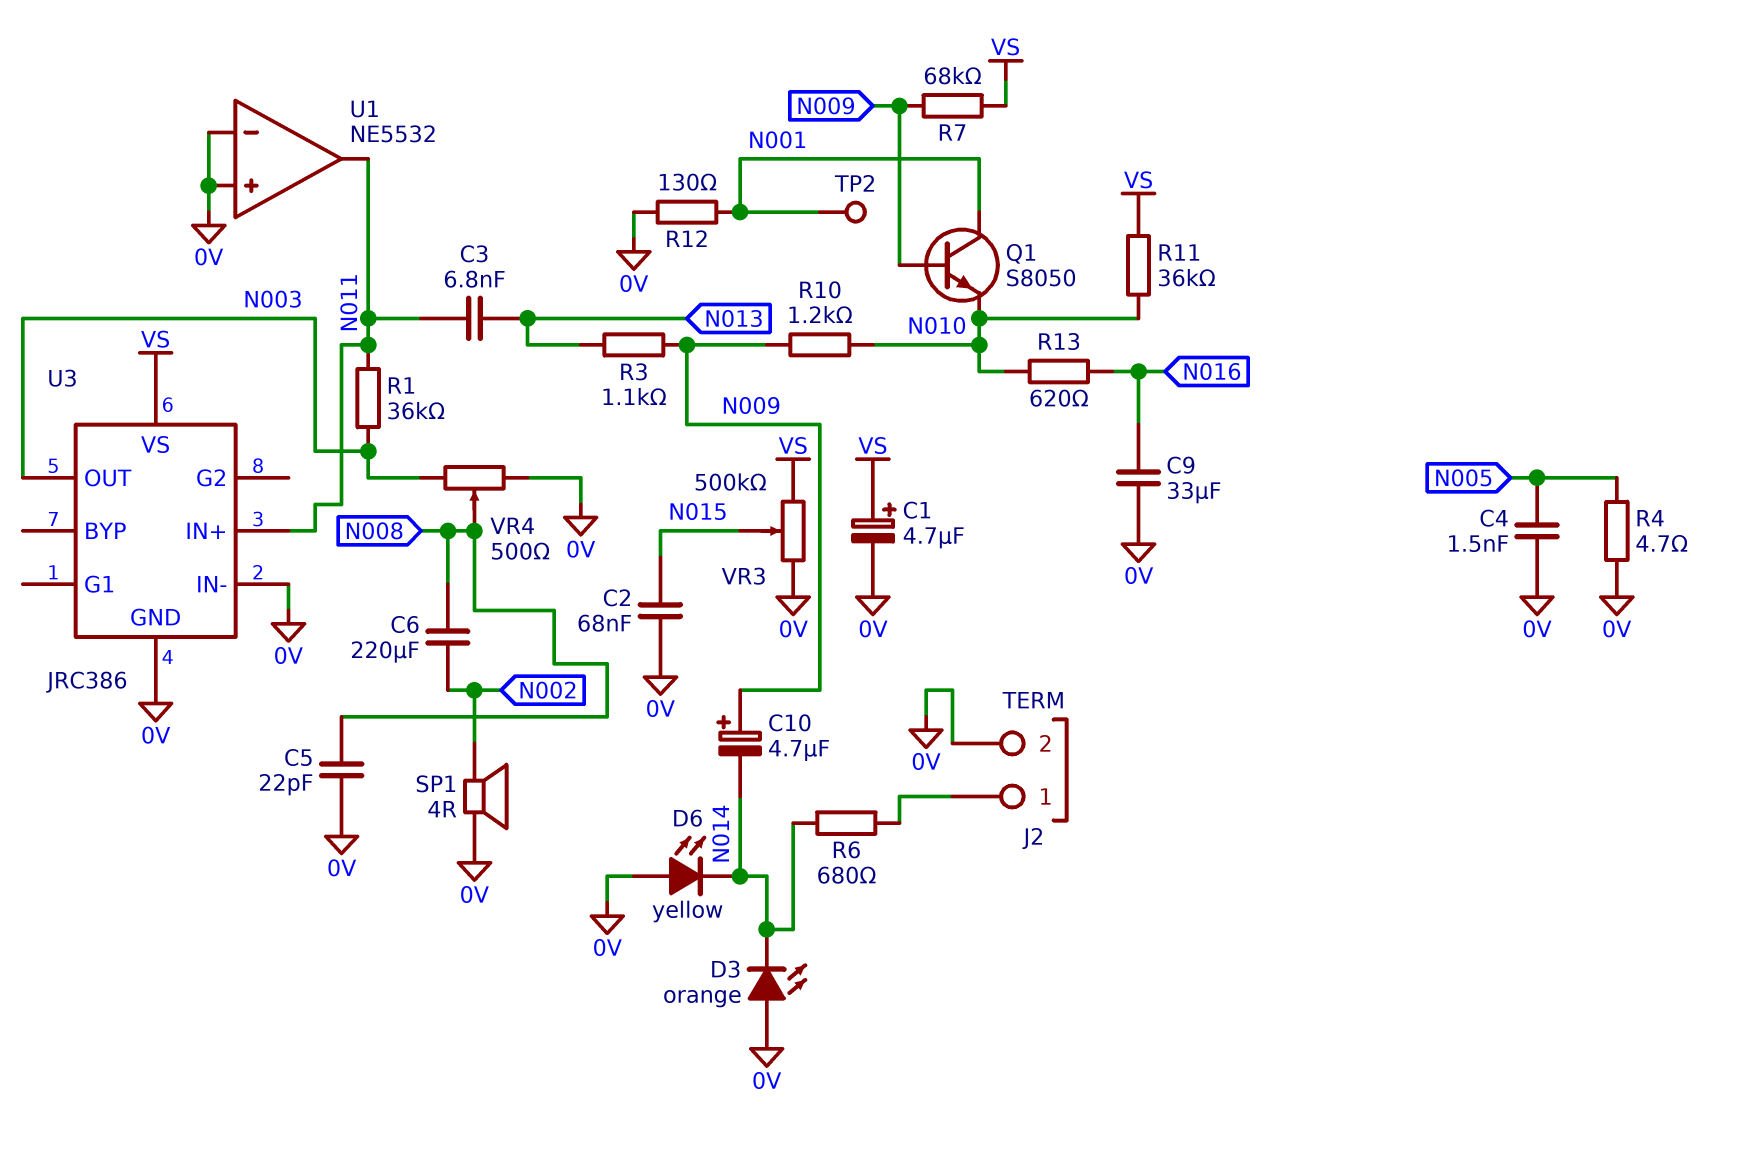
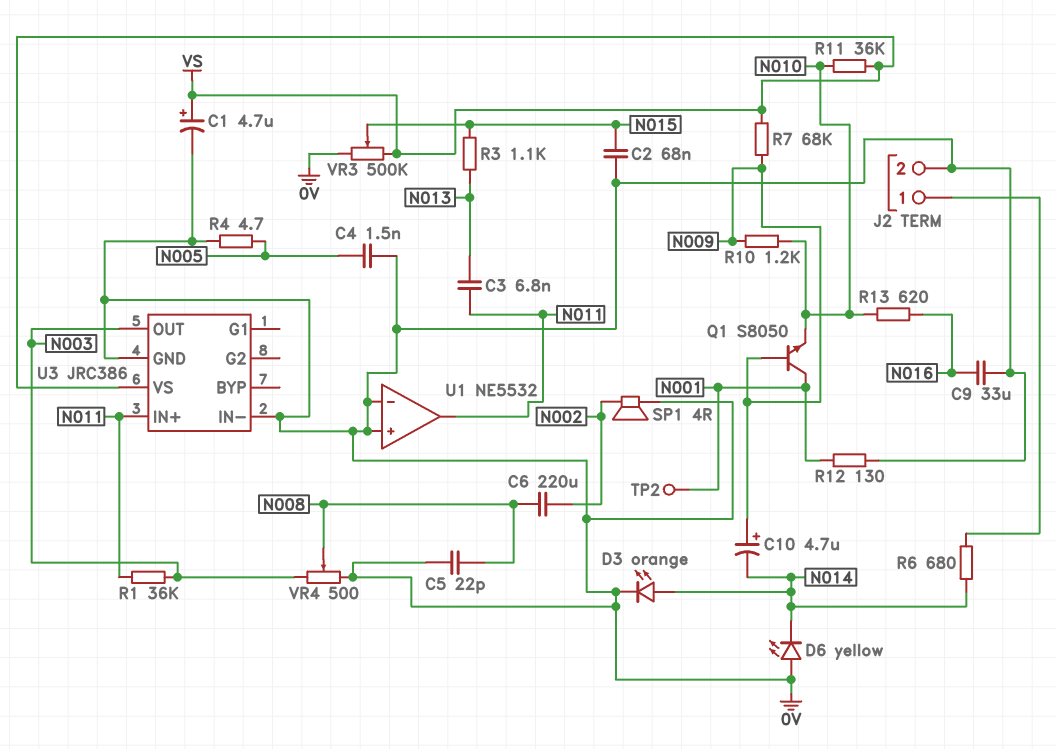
D3: LED orange (A 0V, K N014) -> LED orange (A N014, K 0V)
R3: 1.1k (N009, N013) -> 1.1k (N013, N015)

